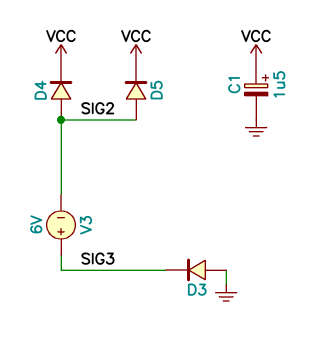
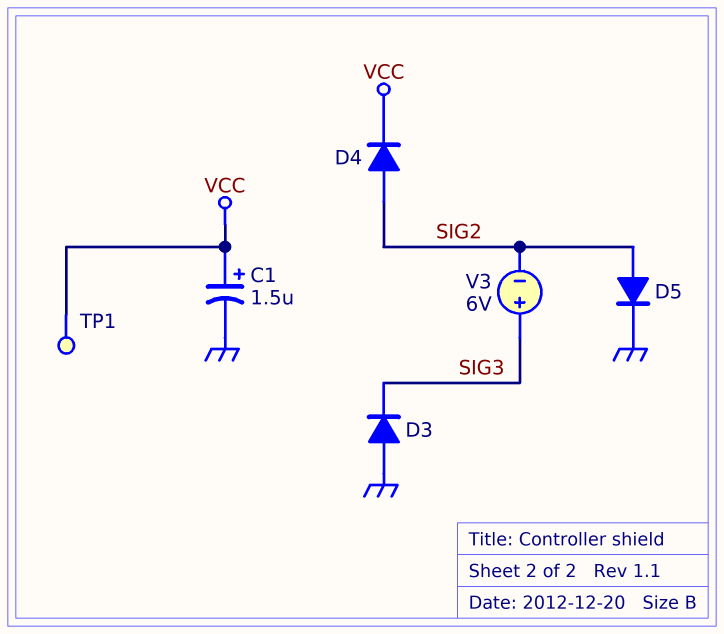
D5: diode (A SIG2, K VCC) -> diode (A SIG2, K GND)
TP1: none -> test point (VCC)

